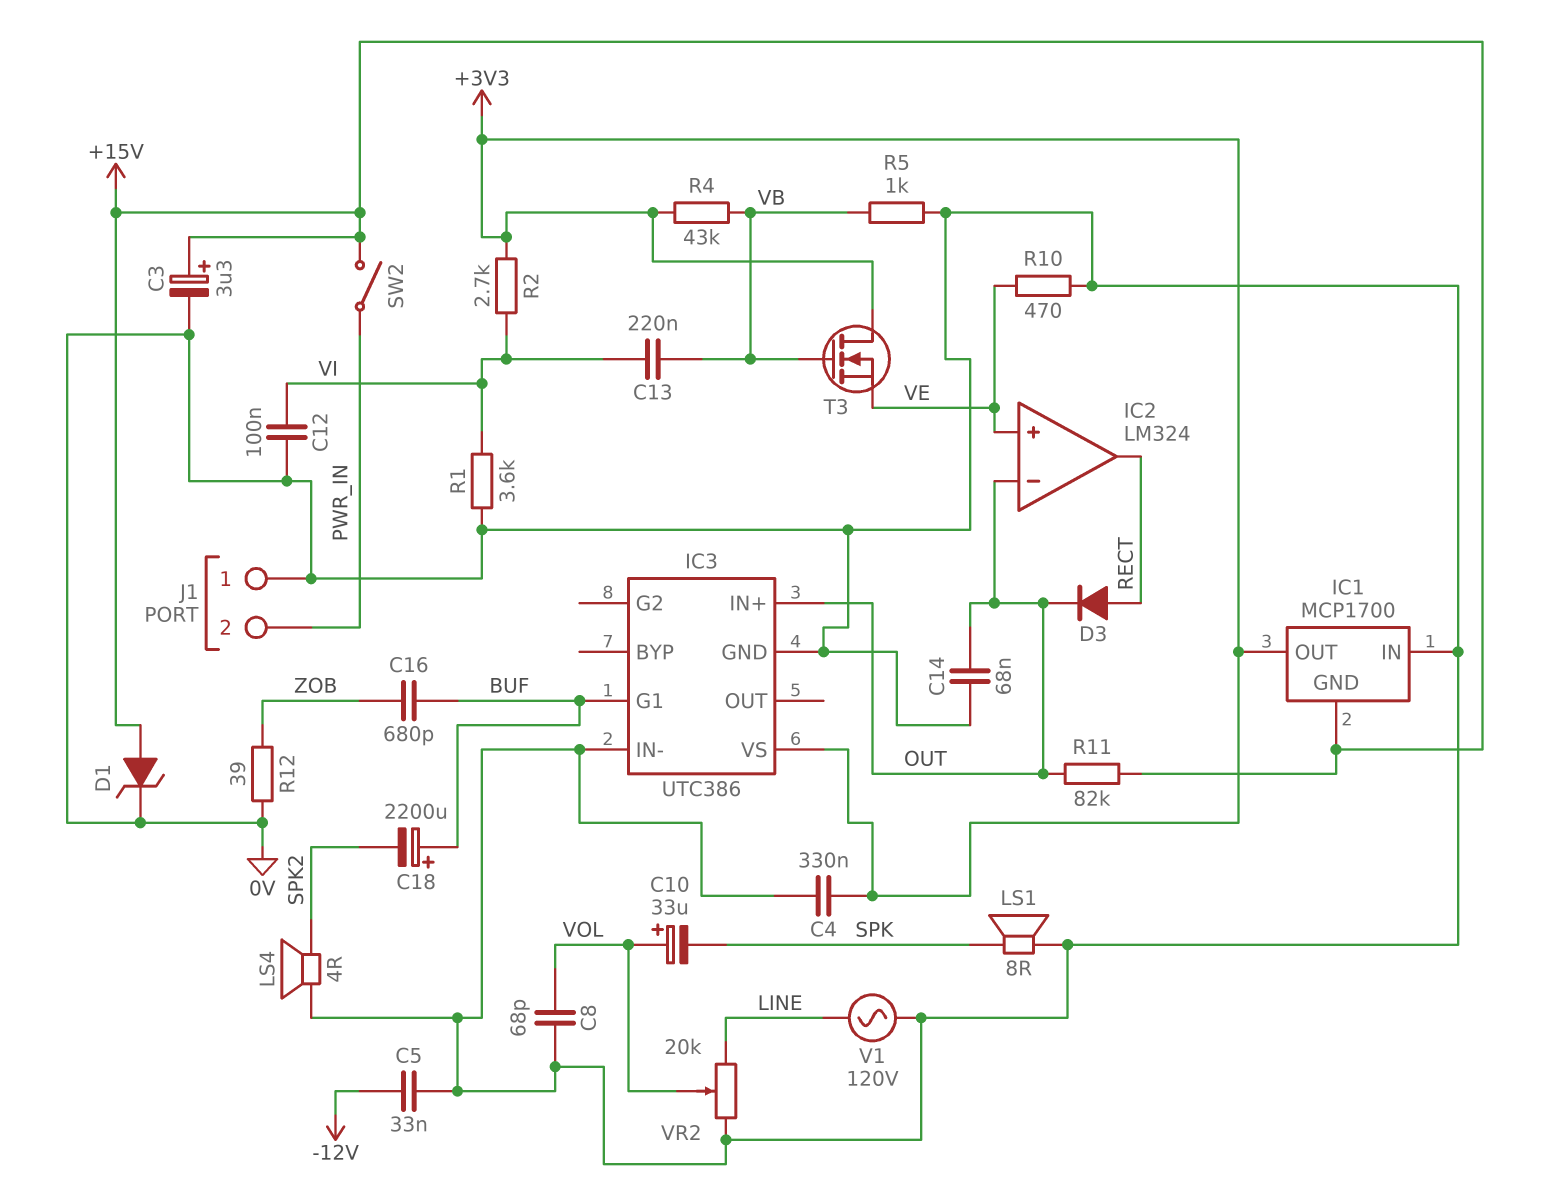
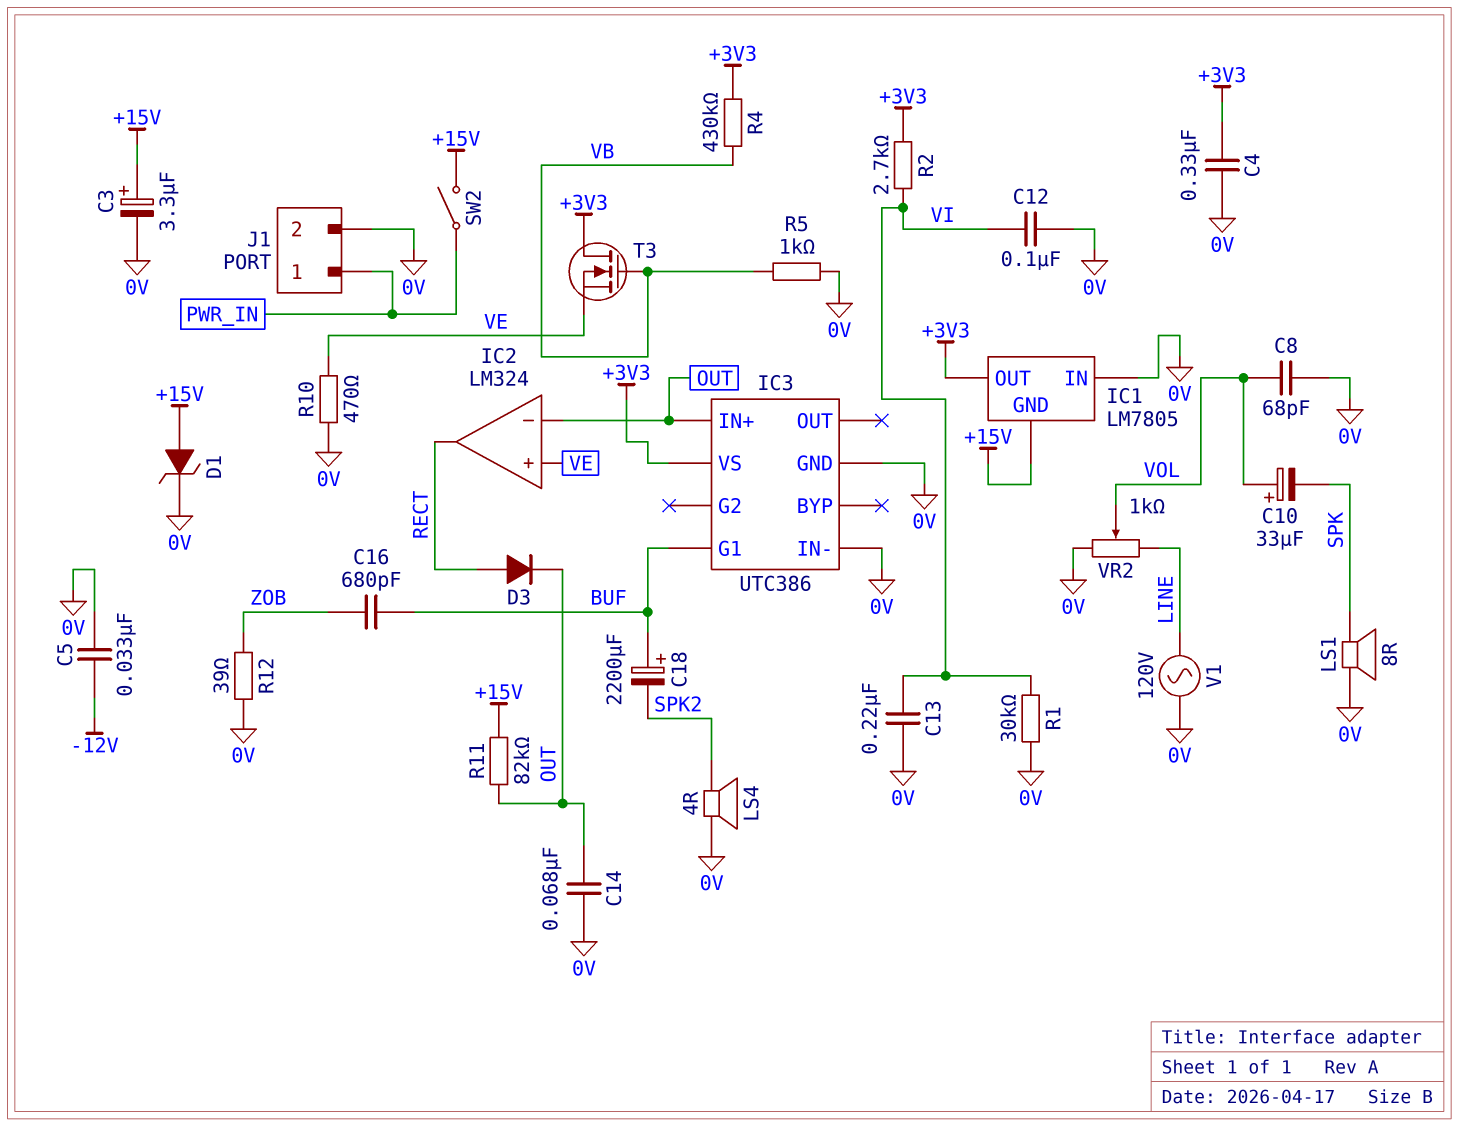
C13: 220nF (VB, VI) -> 220nF (0V, VI)
IC1: MCP1700 -> LM7805
J1 pin 1: 0V -> PWR_IN
J1 pin 2: PWR_IN -> 0V
R1: 3.6k (0V, VI) -> 30k (0V, VI)
R4: 43k (+3V3, VB) -> 430k (+3V3, VB)
VR2: 20k (0V, LINE, wiper VOL) -> 1k (0V, LINE, wiper VOL)

